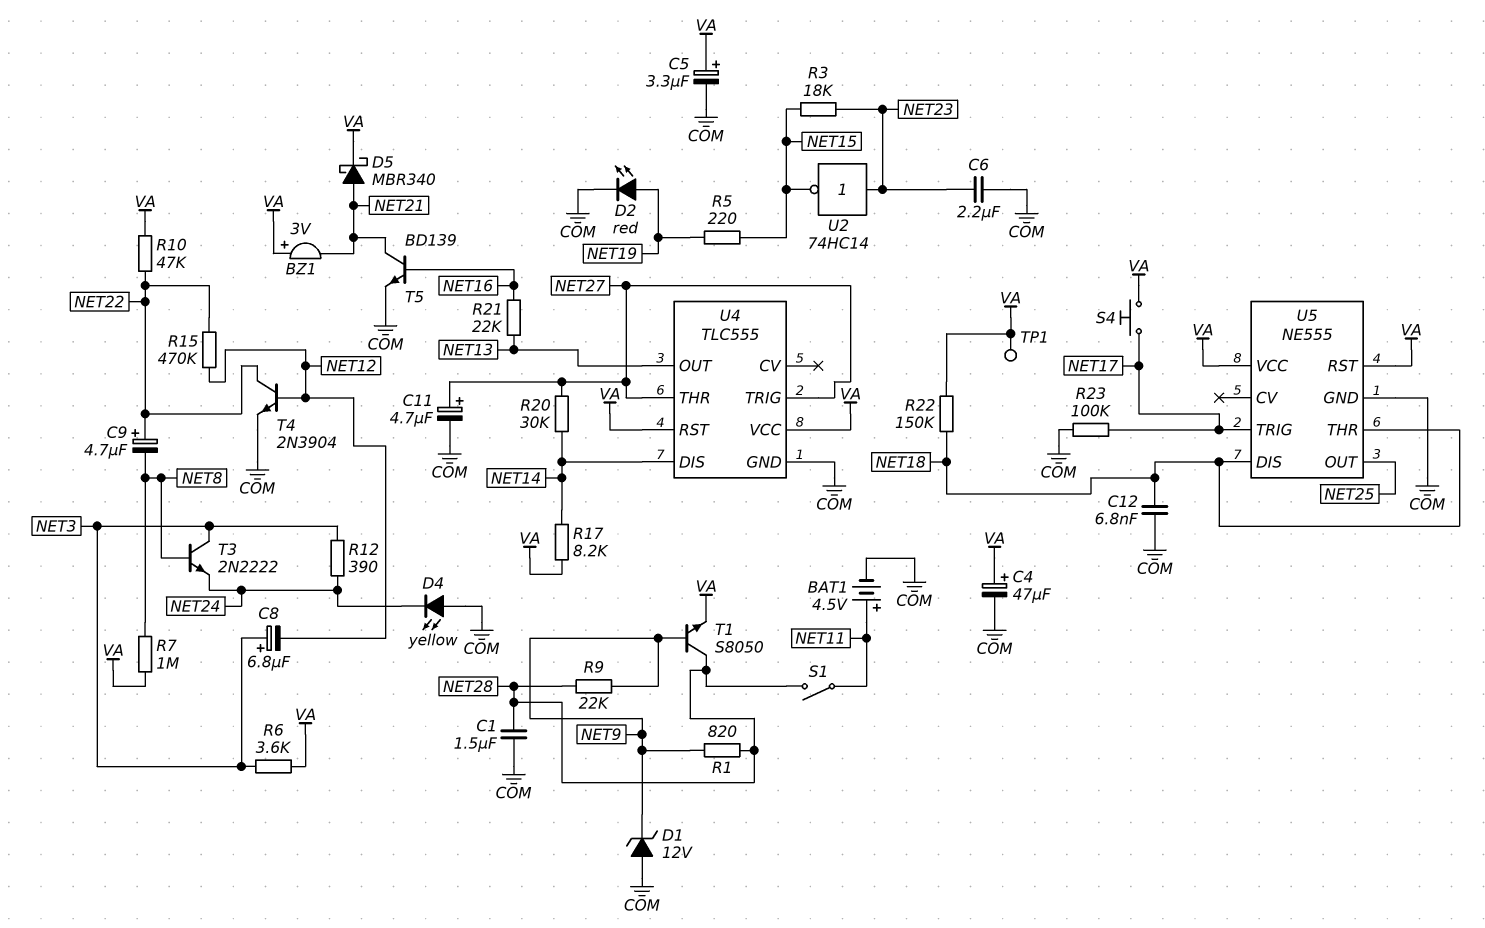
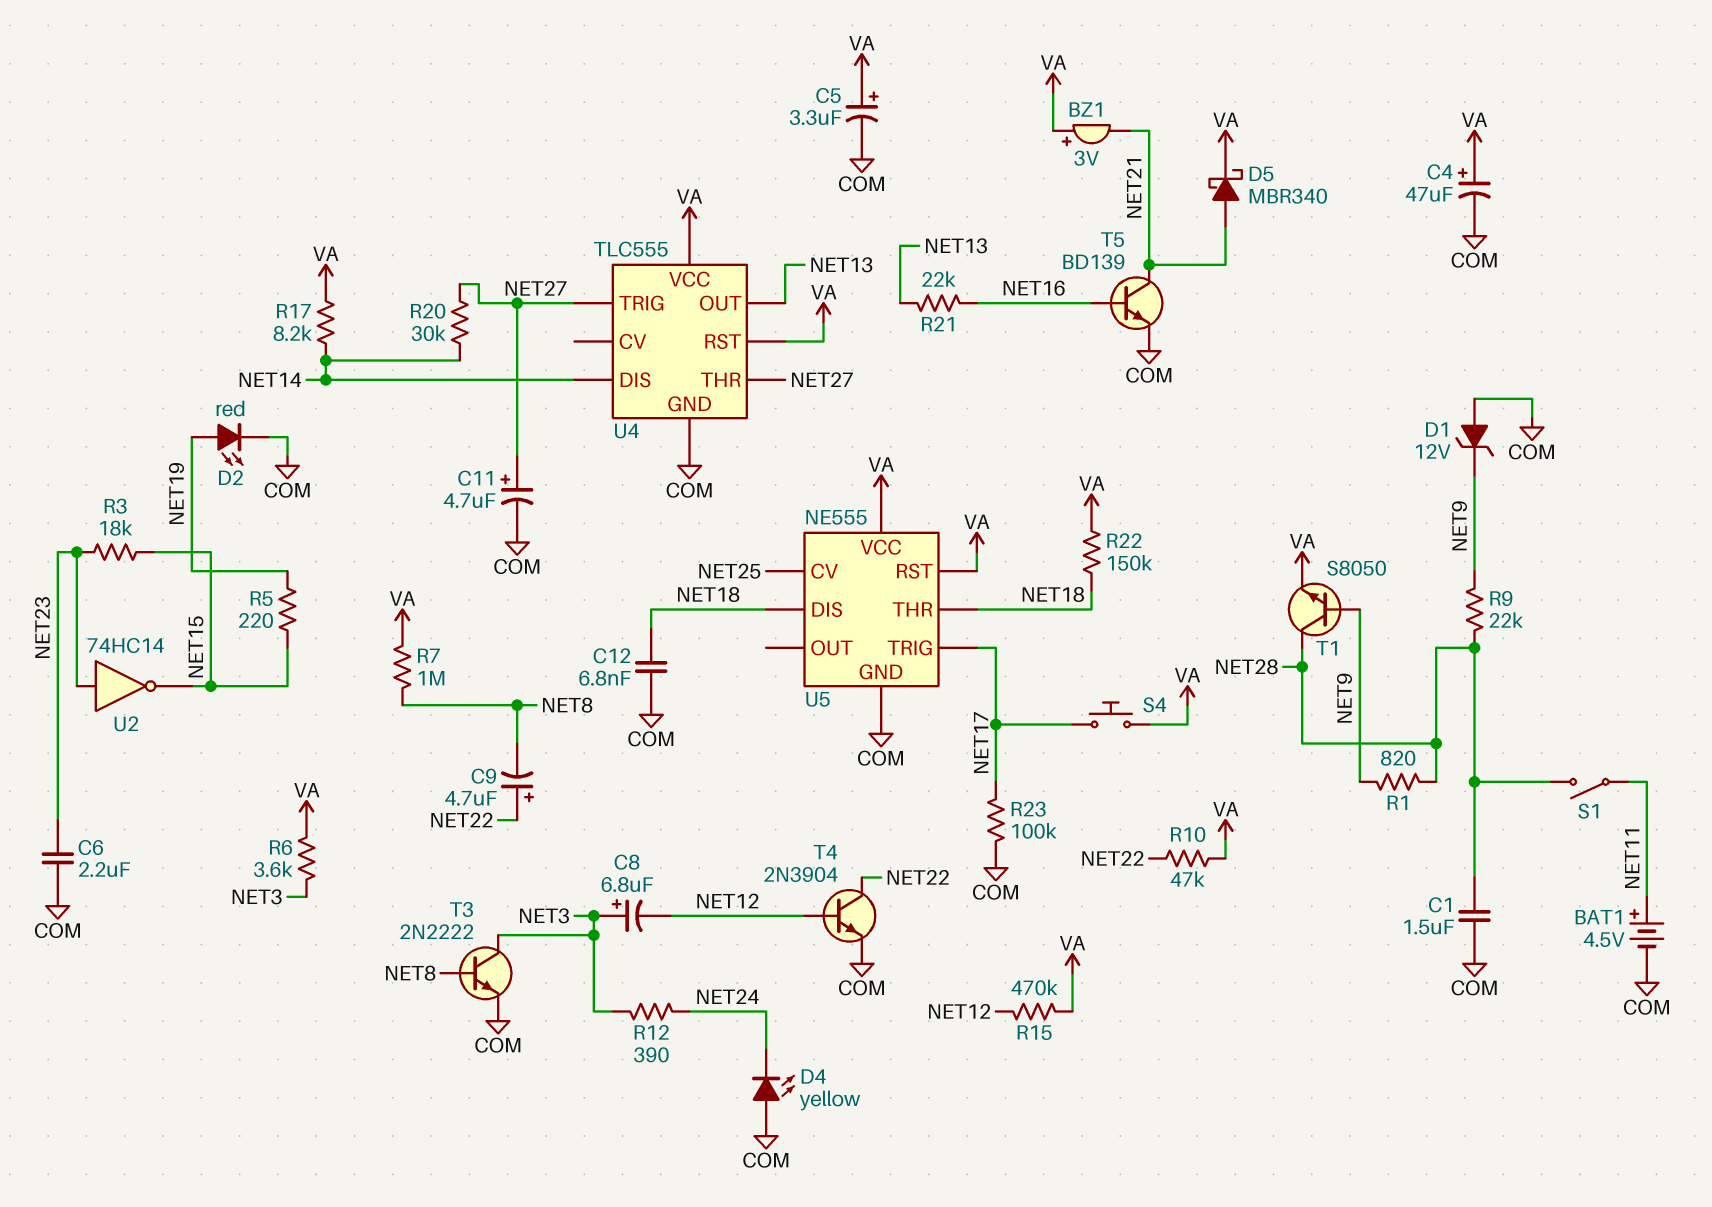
R15: 470k (NET12, NET22) -> 470k (NET12, VA)
T3: NPN 2N2222 (B NET8, C NET3, E NET24) -> NPN 2N2222 (B NET8, C NET3, E COM)
TP1: test point (VA) -> none
U5 pin CV: none -> NET25
U5 pin OUT: NET25 -> none

